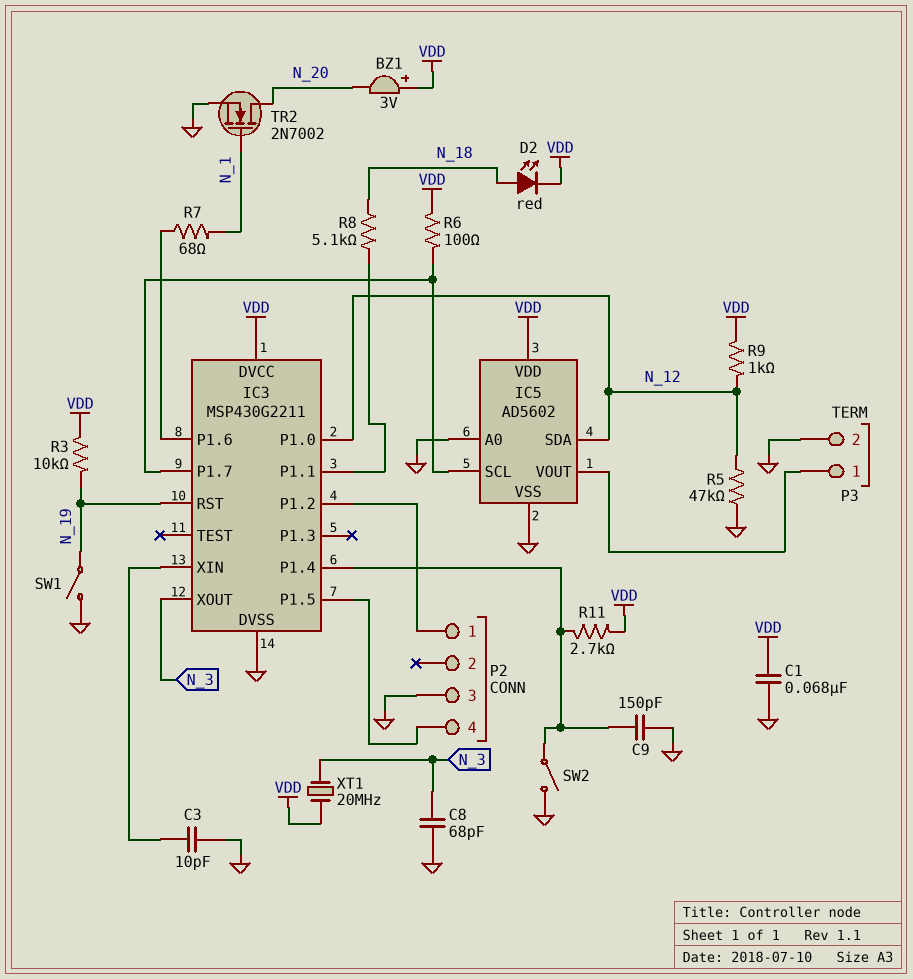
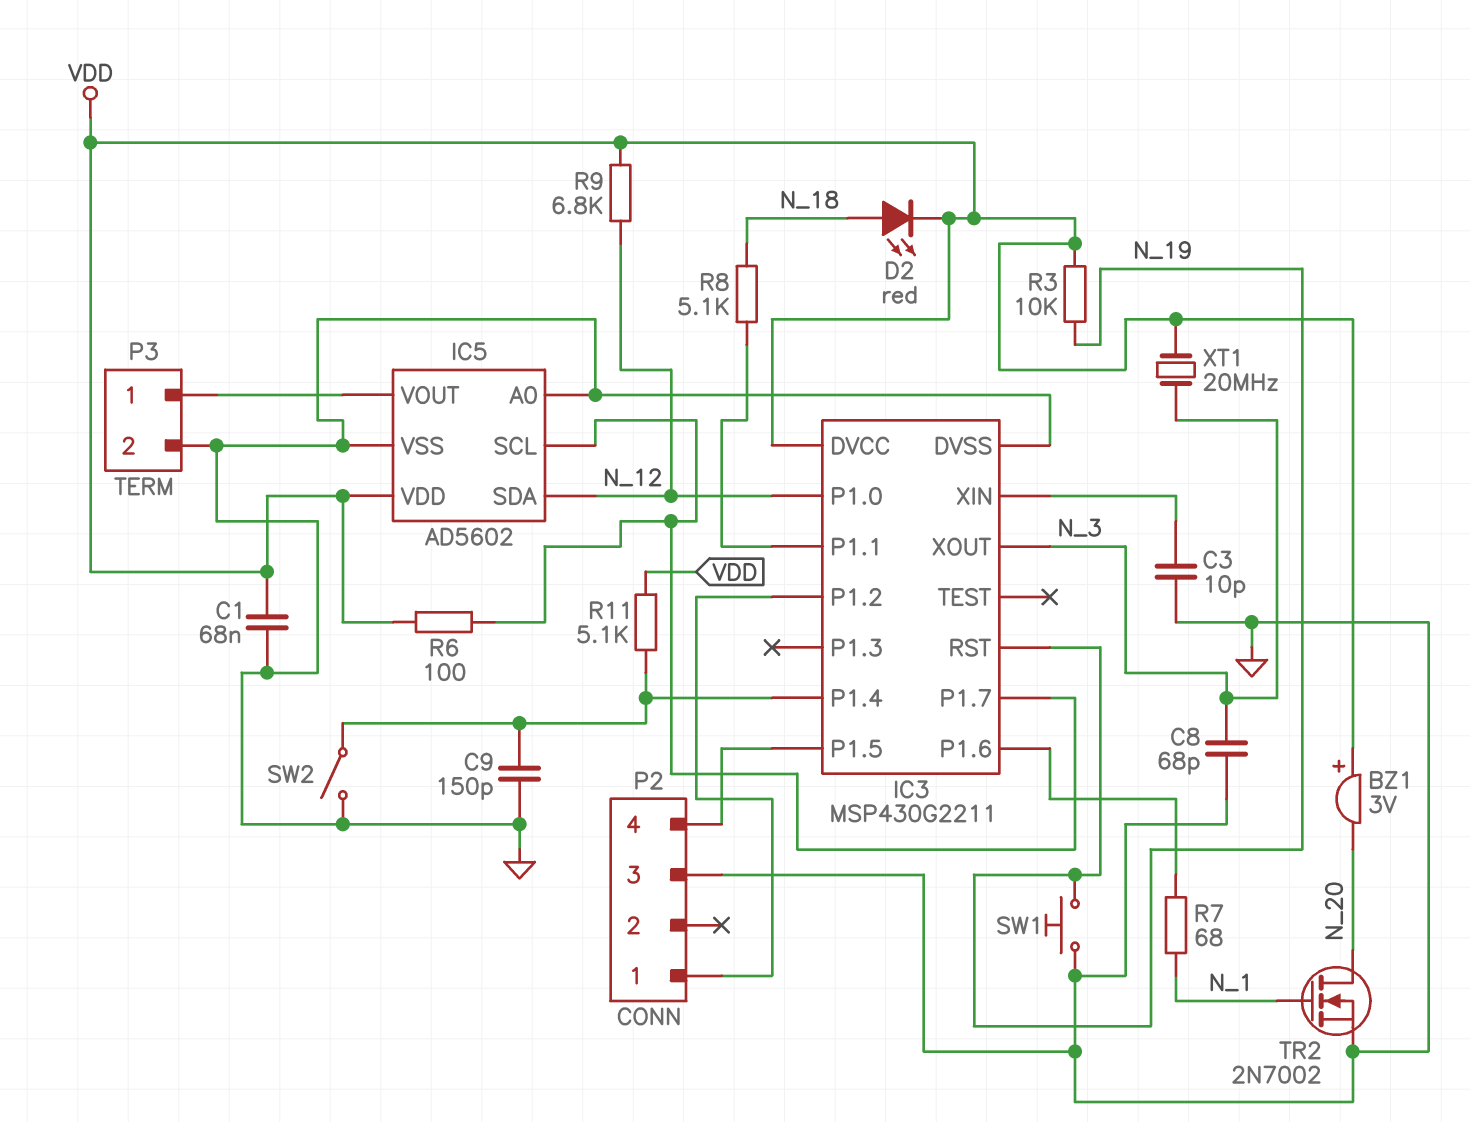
R5: 47k (GND, N_12) -> none
R9: 1k (N_12, VDD) -> 6.8k (N_12, VDD)
R11: 2.7k (IC3/P1.4, VDD) -> 5.1k (IC3/P1.4, VDD)
SW1: switch (GND, N_19) -> button (GND, N_19)

